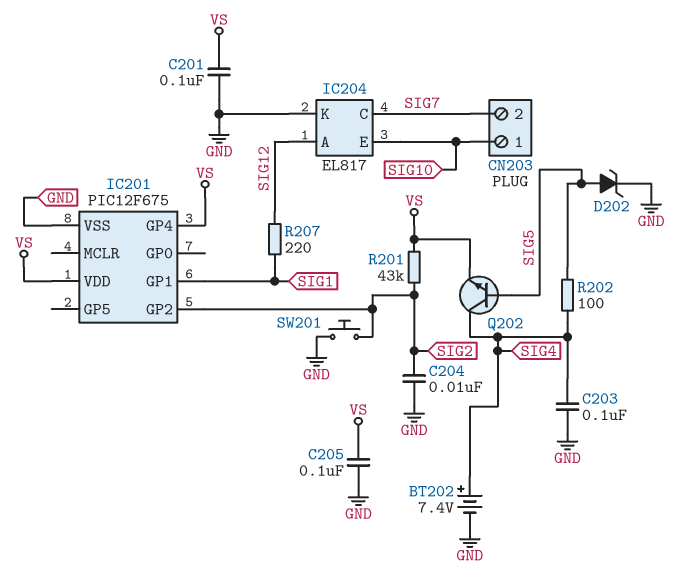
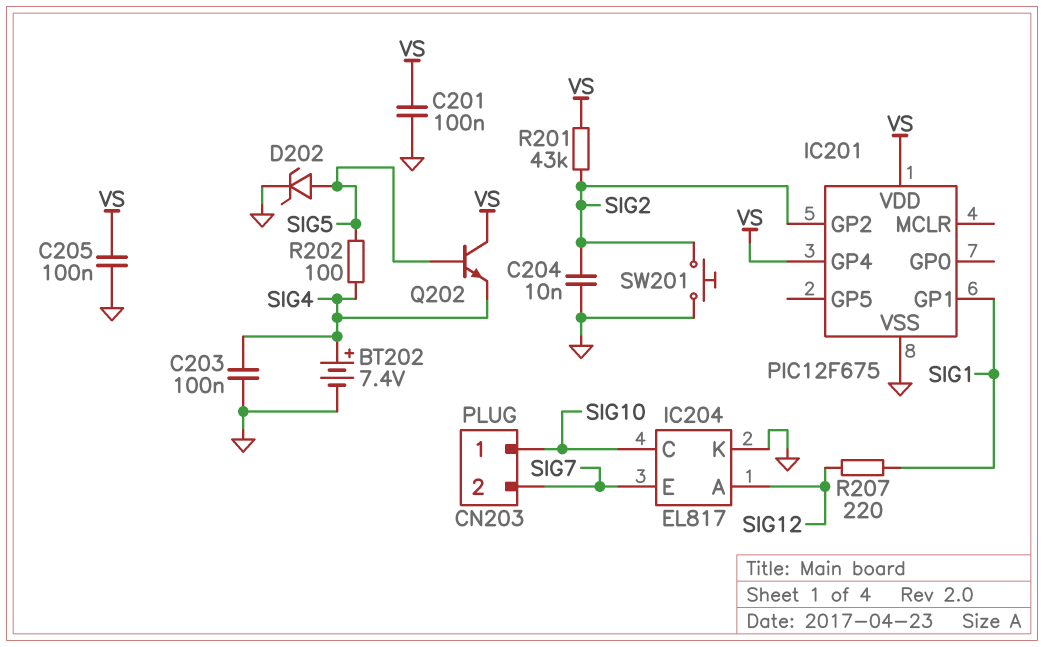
IC204 pin C: SIG7 -> SIG10
IC204 pin E: SIG10 -> SIG7
Q202: NPN (B SIG5, C SIG4, E VS) -> NPN (B SIG5, C VS, E SIG4)

